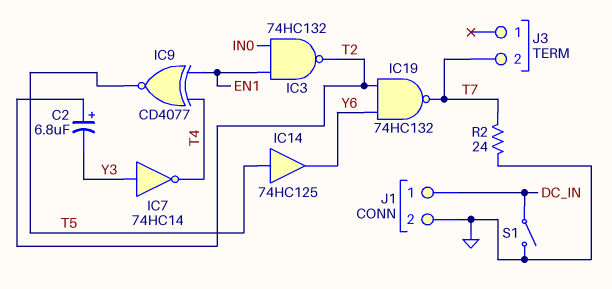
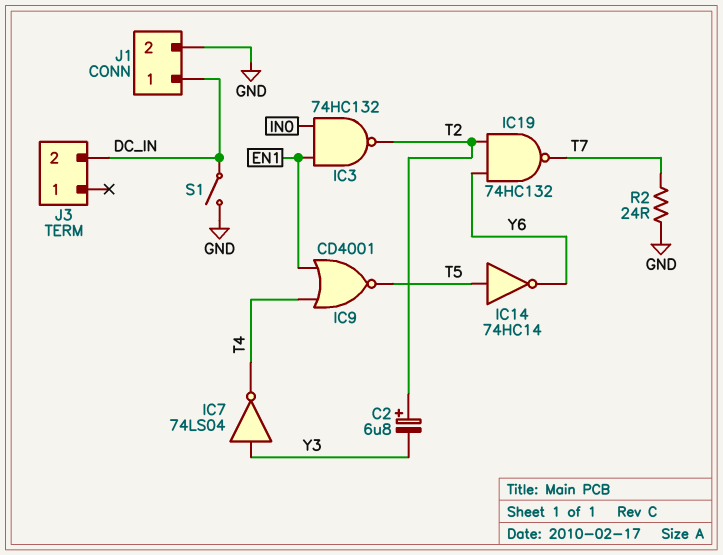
IC7: NOT 74HC14 (in Y3, out T4) -> NOT 74LS04 (in Y3, out T4)
IC9: XNOR CD4077 (in EN1, in T4, out T5) -> NOR CD4001 (in EN1, in T4, out T5)
IC14: buffer 74HC125 (in T5, out Y6) -> NOT 74HC14 (in T5, out Y6)
J3 pin 2: T7 -> DC_IN

